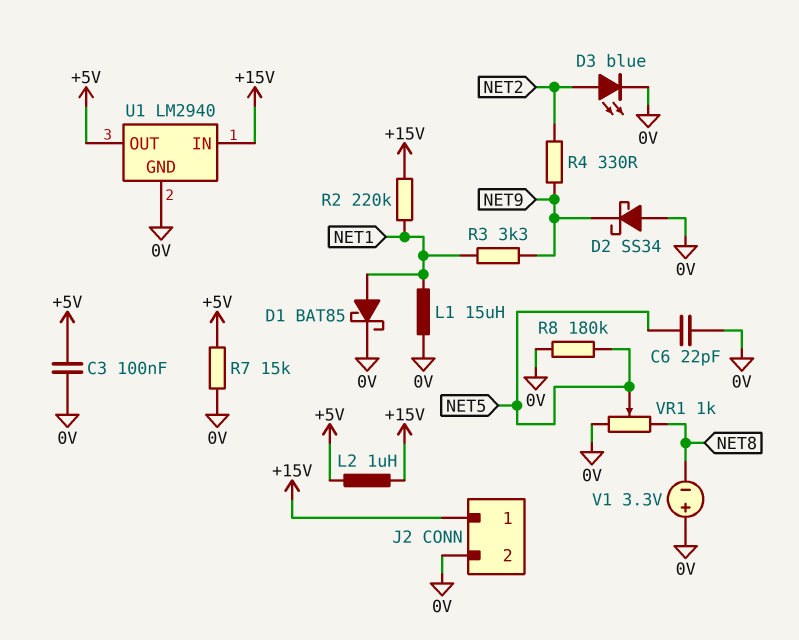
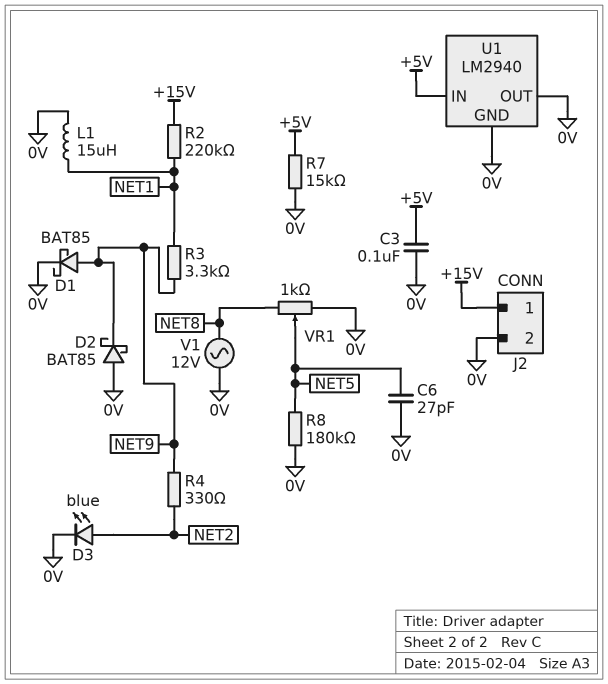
C6: 22pF (0V, NET5) -> 27pF (0V, NET5)
D1: schottky BAT85 (A NET1, K 0V) -> schottky BAT85 (A NET9, K 0V)
D2: schottky SS34 (A 0V, K NET9) -> schottky BAT85 (A 0V, K NET9)
L2: 1uH (+5V, +15V) -> none
U1 pin IN: +15V -> +5V
U1 pin OUT: +5V -> 0V
V1: 3.3V (plus 0V, minus NET8) -> AC 12V (0V, NET8)

